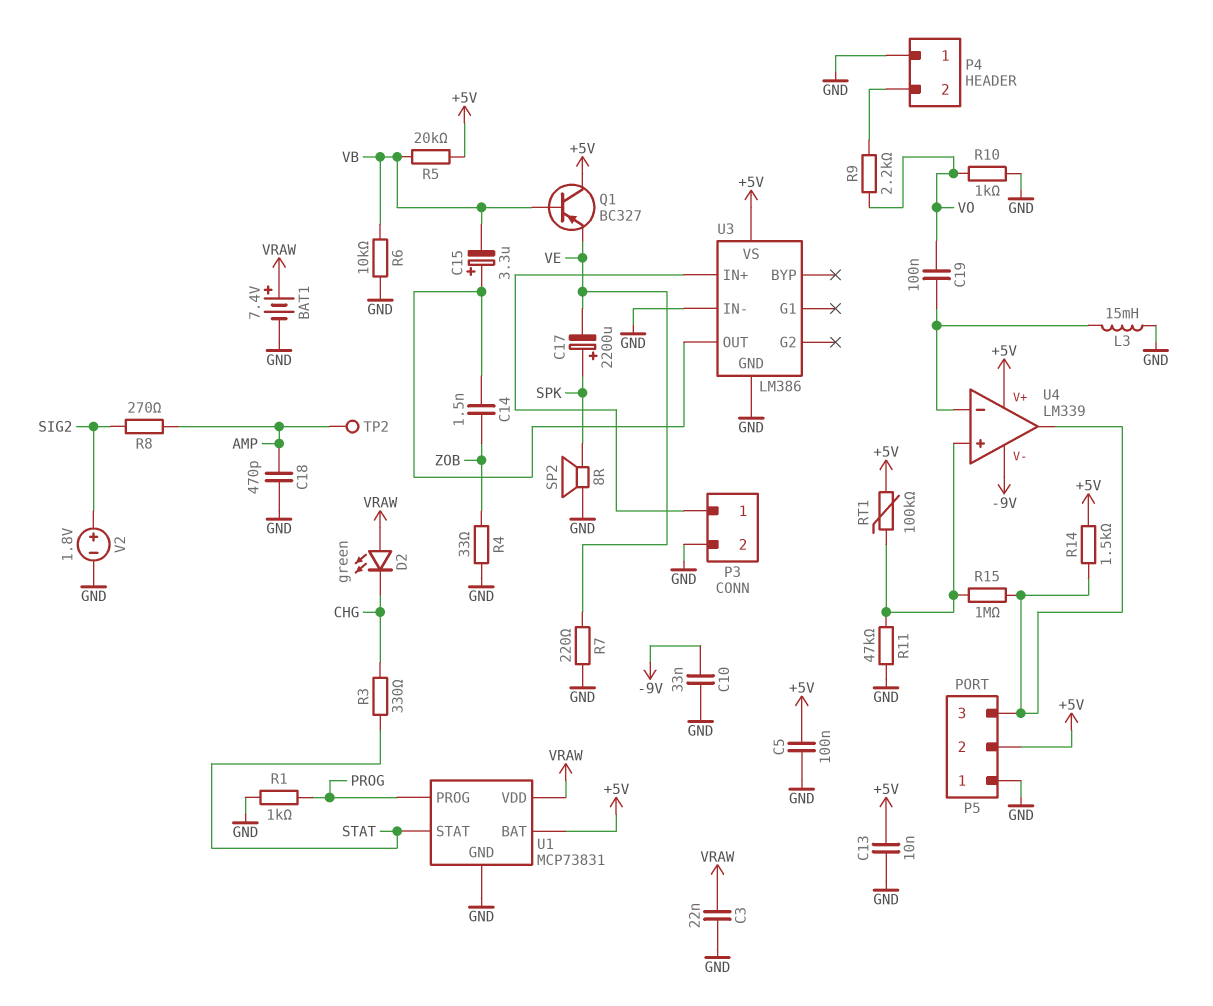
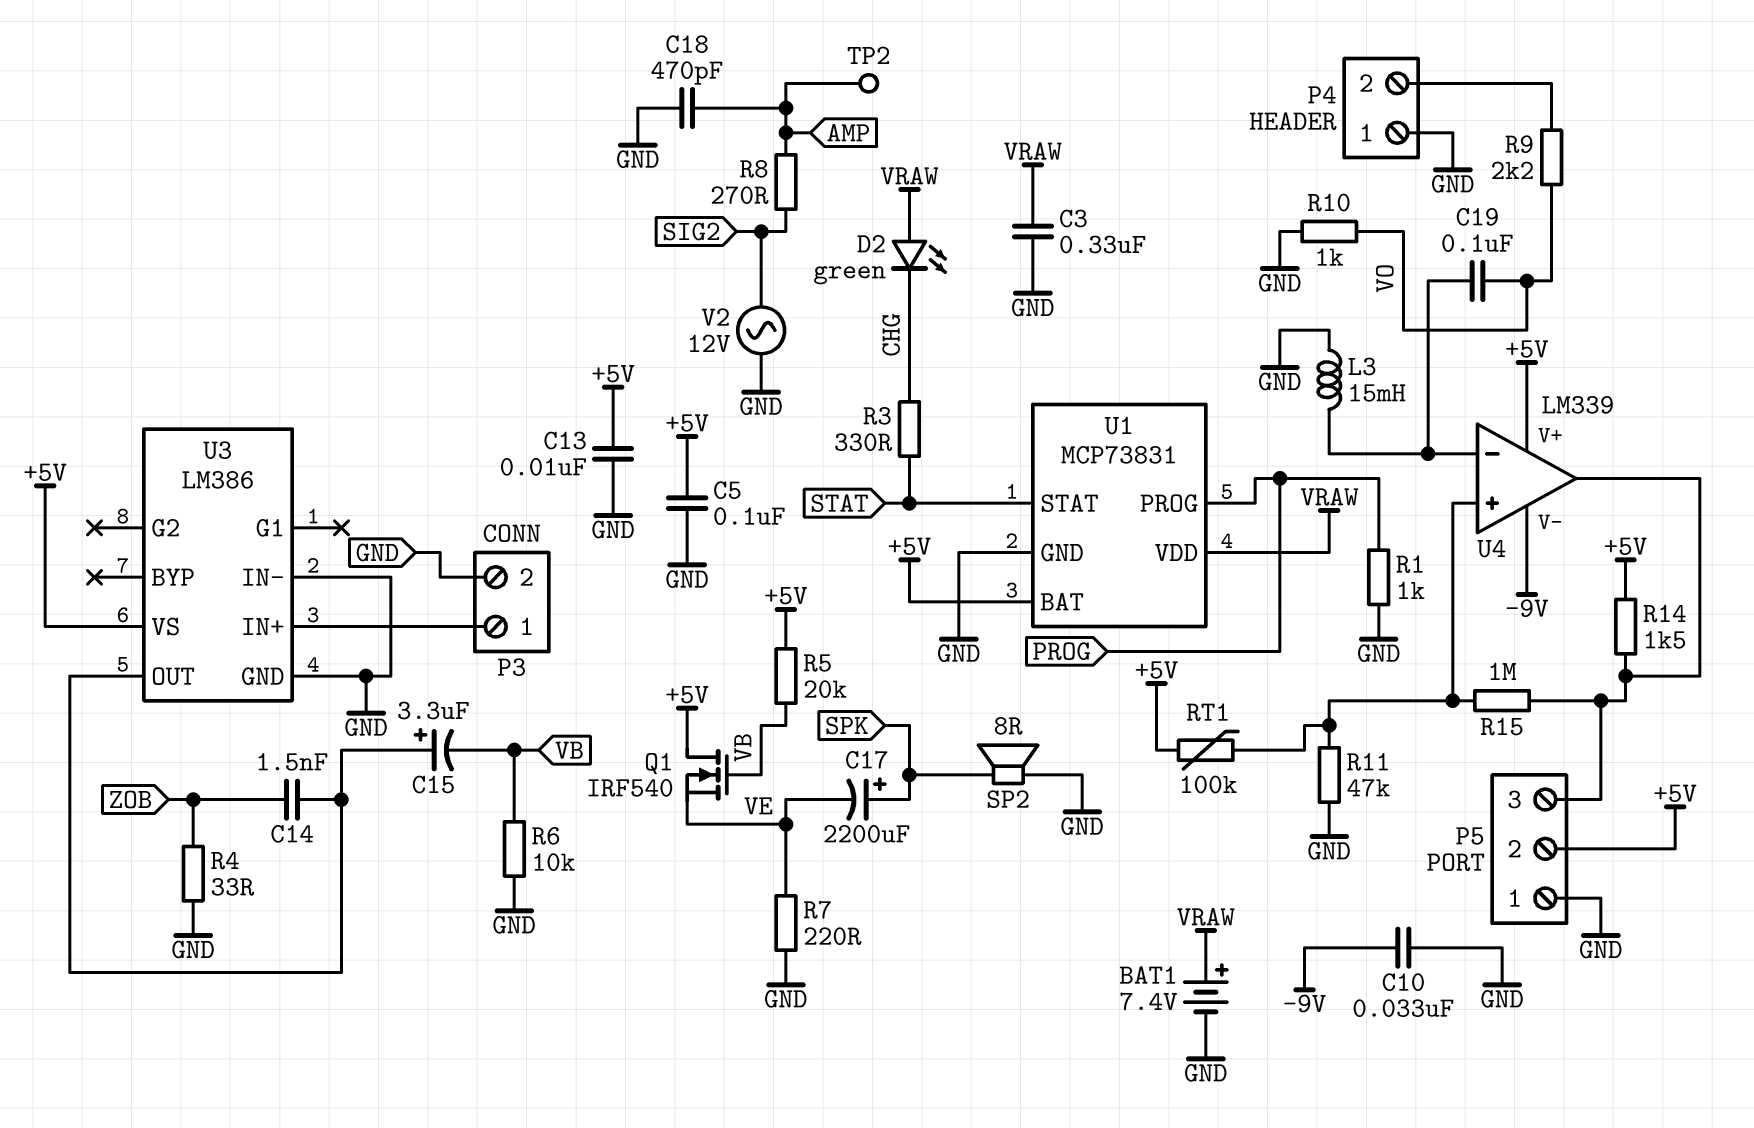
C3: 22nF (GND, VRAW) -> 330nF (GND, VRAW)
Q1: PNP BC327 (B VB, C +5V, E VE) -> NMOS IRF540 (G VB, D +5V, S VE)
V2: 1.8V (plus SIG2, minus GND) -> AC 12V (GND, SIG2)

